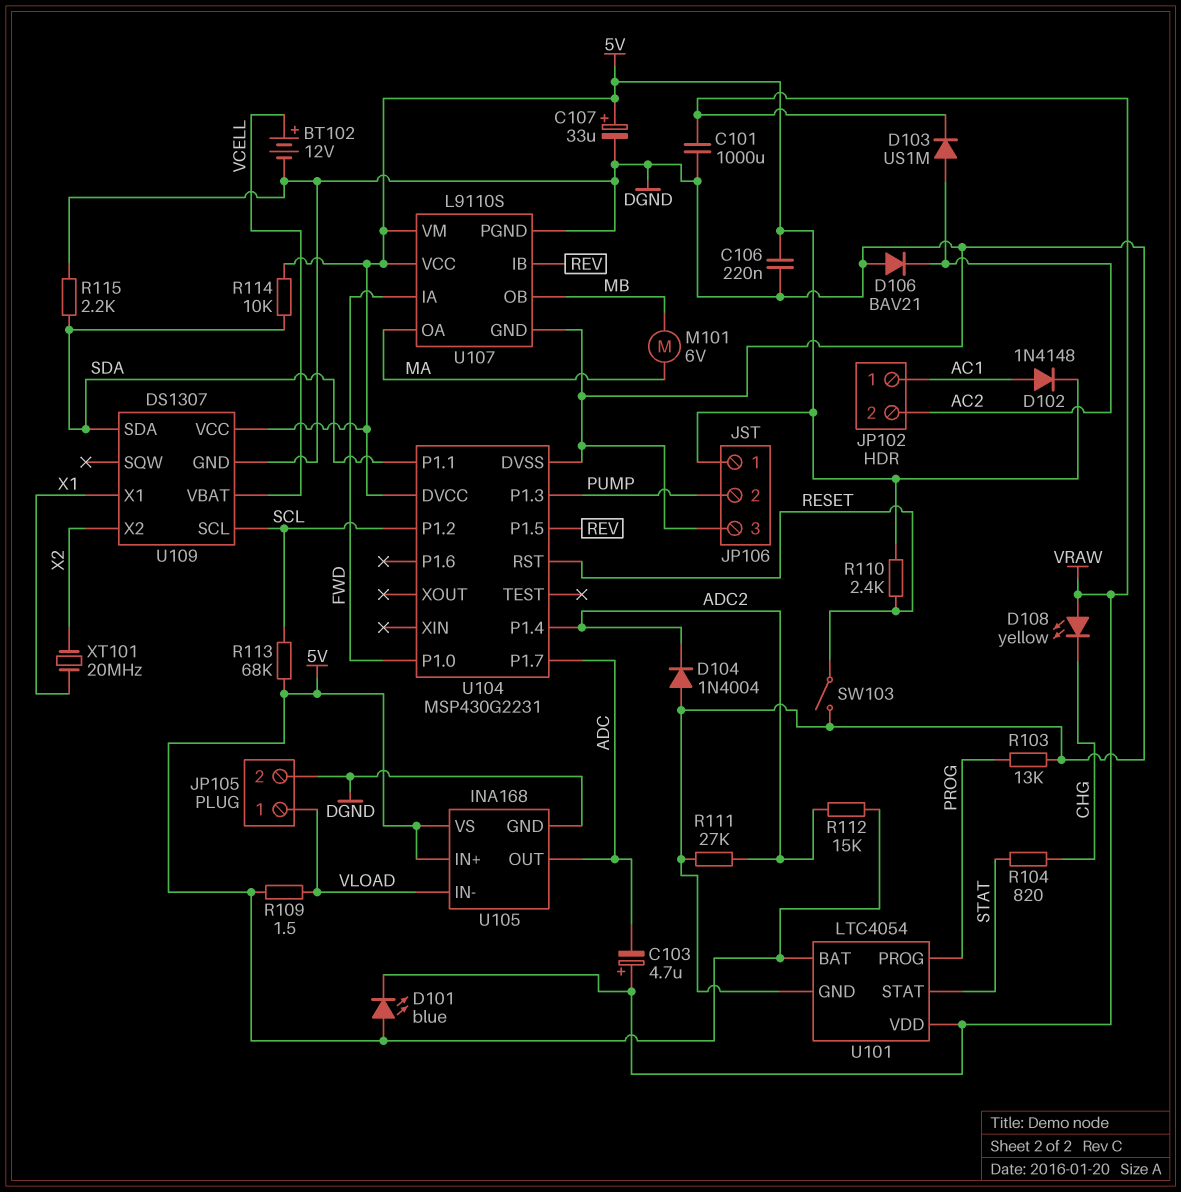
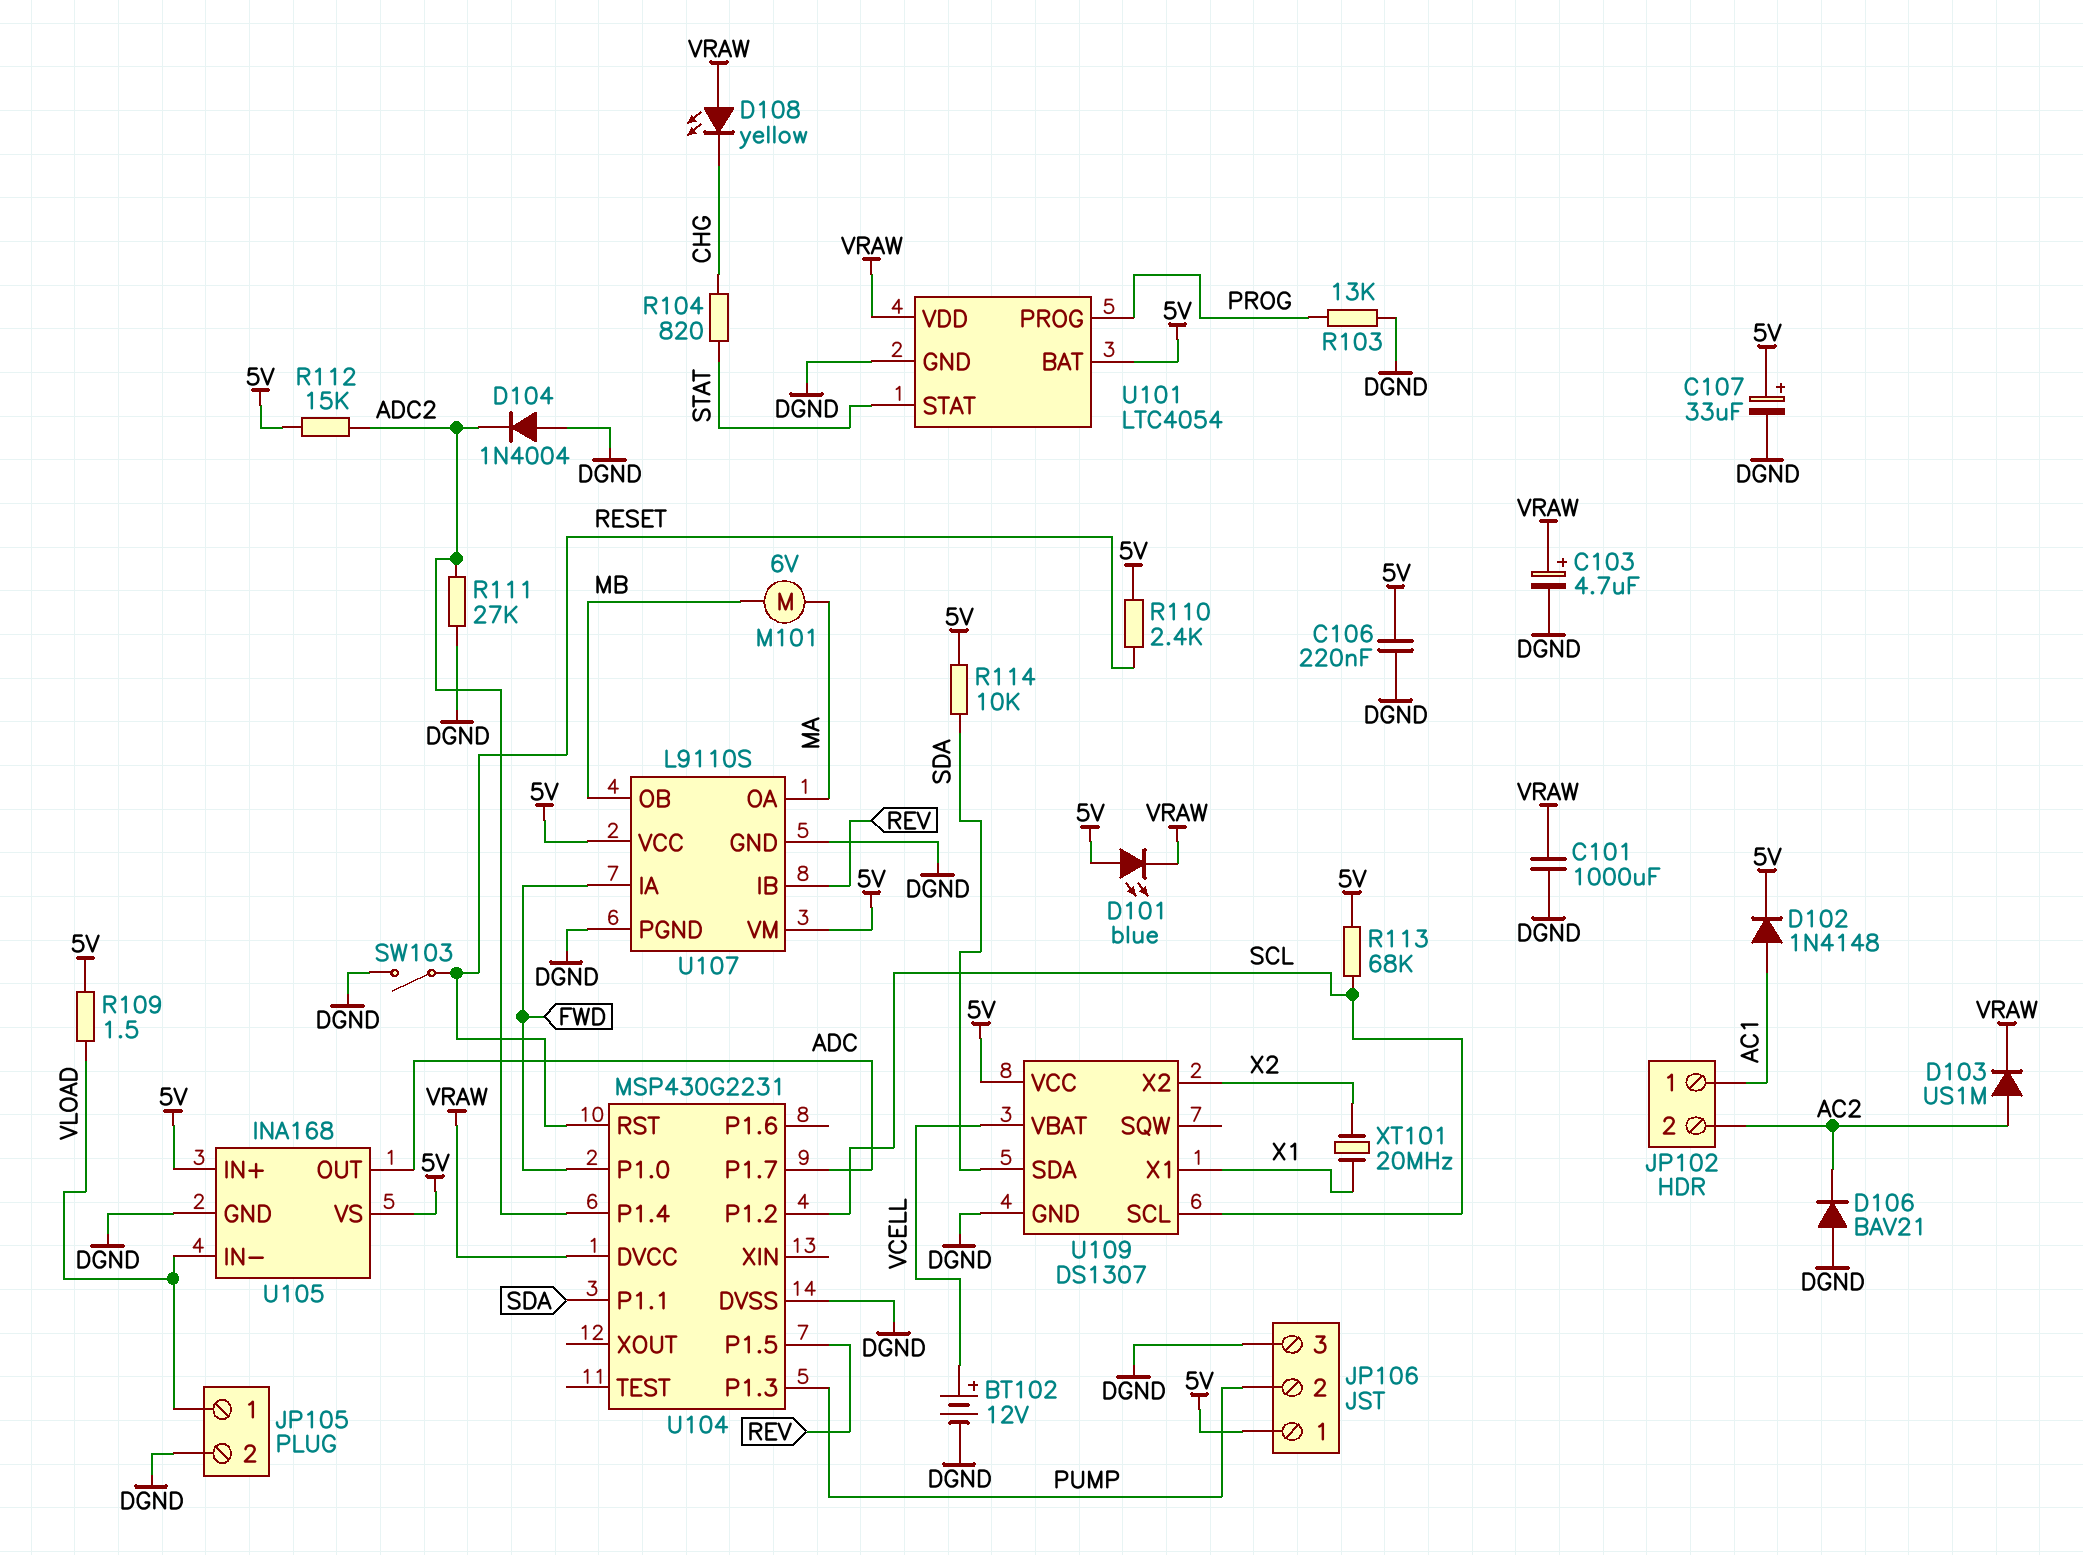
C103: 4.7uF (plus VRAW, minus ADC) -> 4.7uF (plus VRAW, minus DGND)
R115: 2.2k (DGND, SDA) -> none
U104 pin DVCC: 5V -> VRAW

